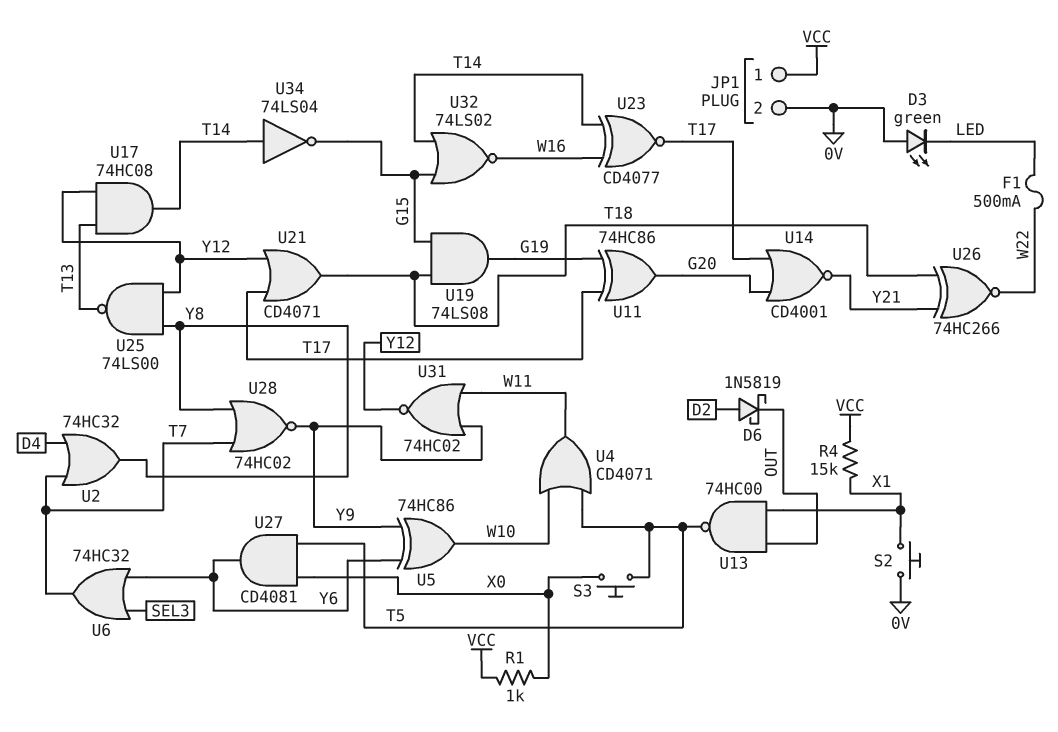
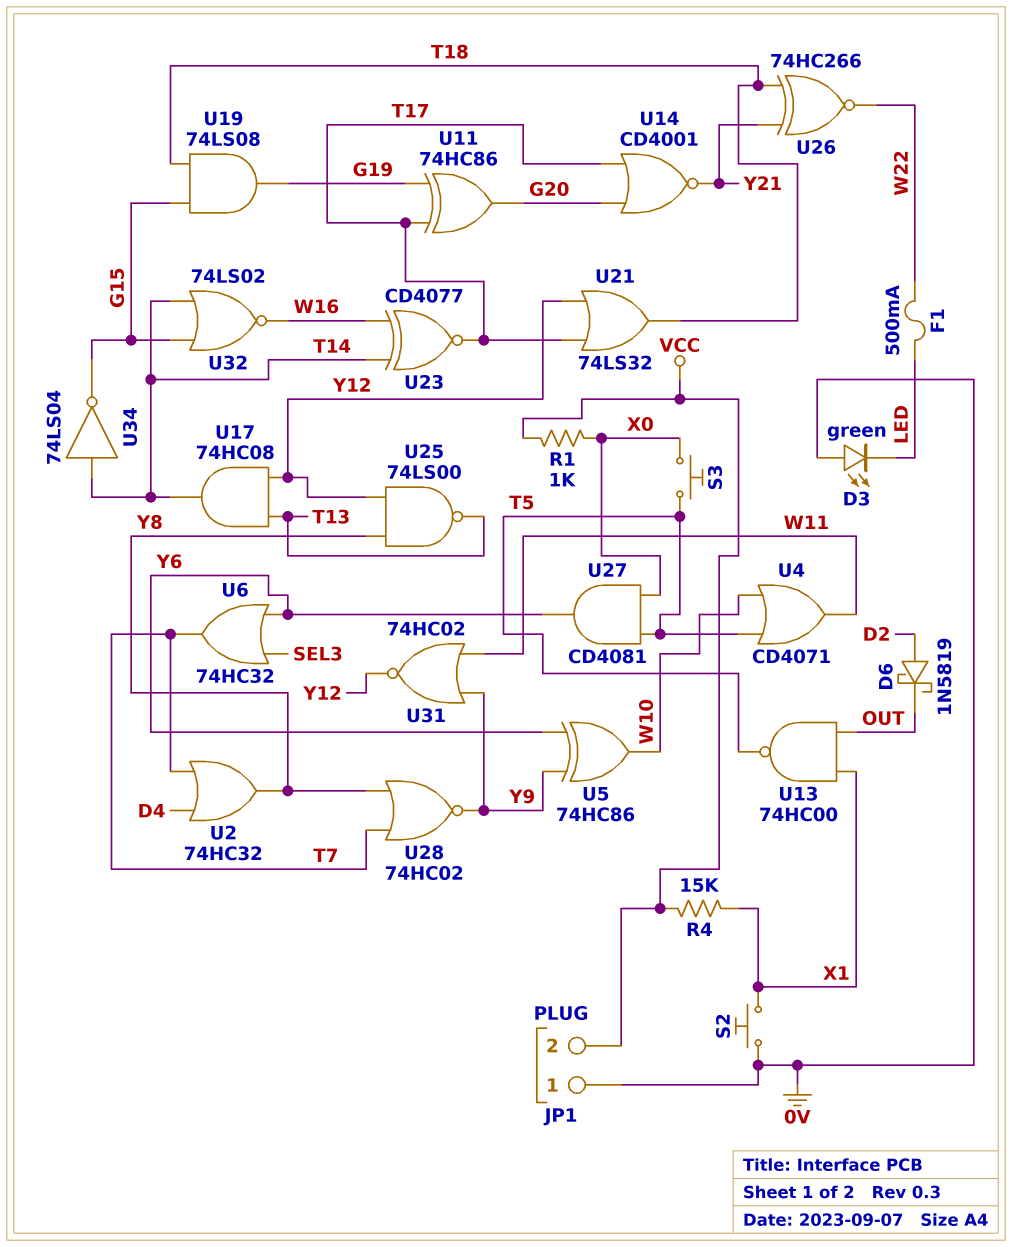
JP1 pin 1: VCC -> 0V
JP1 pin 2: 0V -> VCC
U21: OR CD4071 (in T17, in Y12, out T18) -> OR 74LS32 (in T17, in Y12, out T18)

